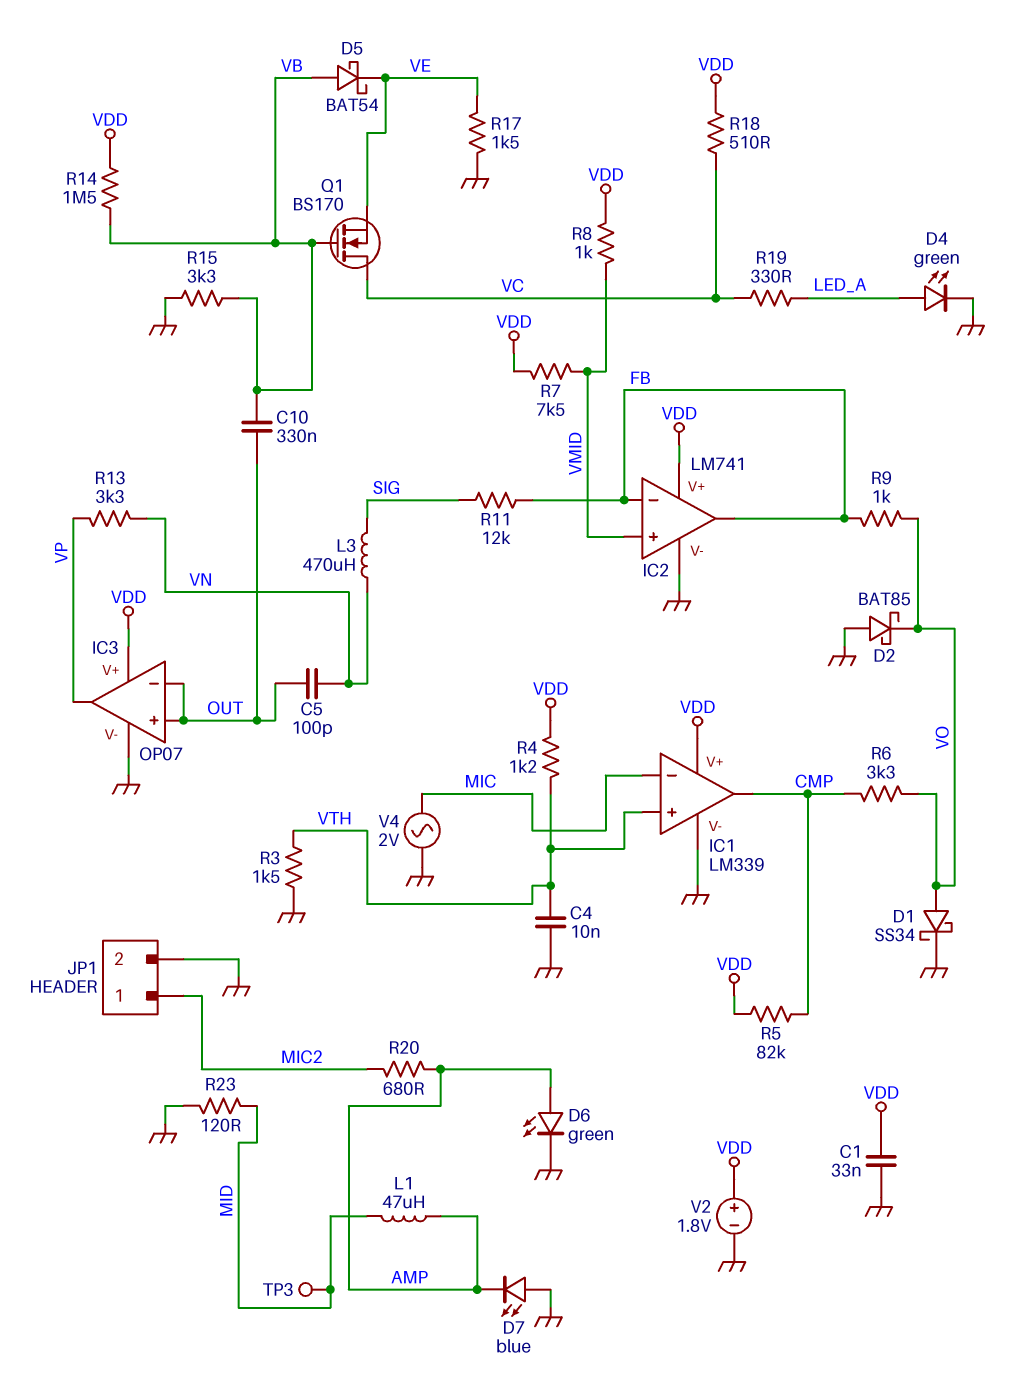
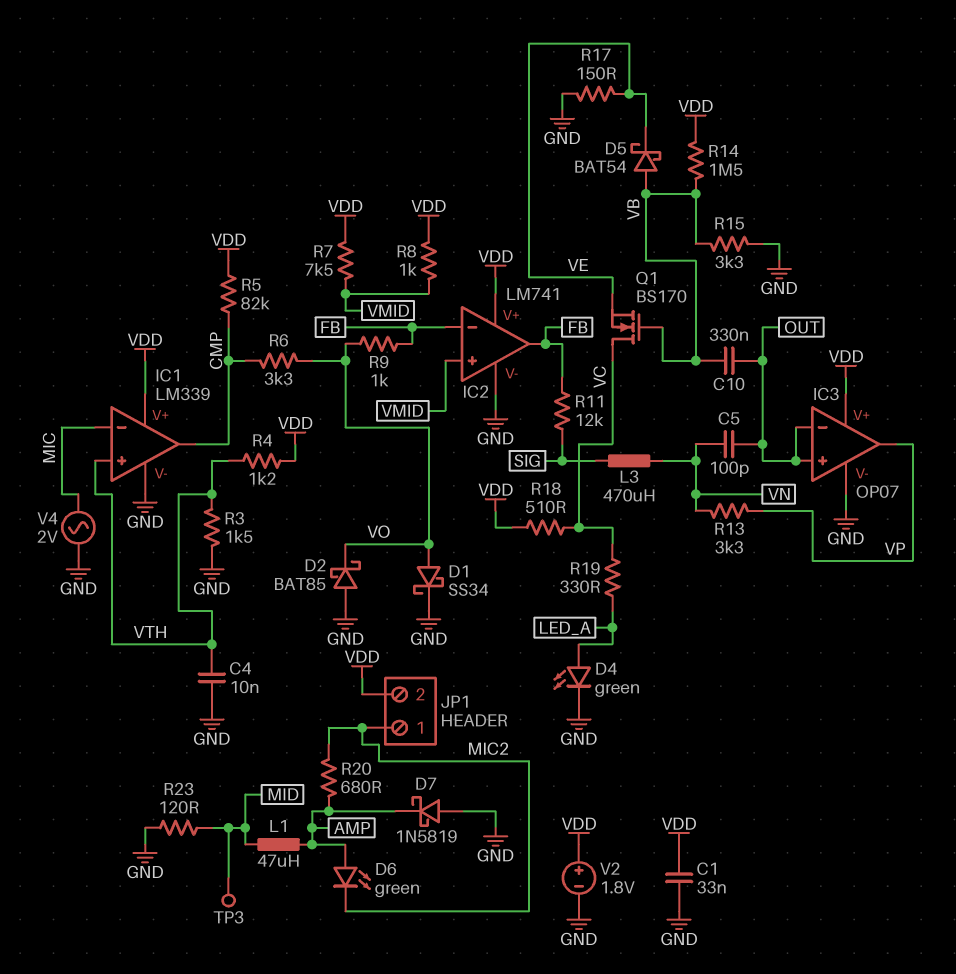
D6: LED green (A AMP, K GND) -> LED green (A AMP, K MIC2)
D7: LED blue (A GND, K AMP) -> schottky 1N5819 (A GND, K AMP)
JP1 pin 2: GND -> VDD
R17: 1.5k (GND, VE) -> 150 (GND, VE)

